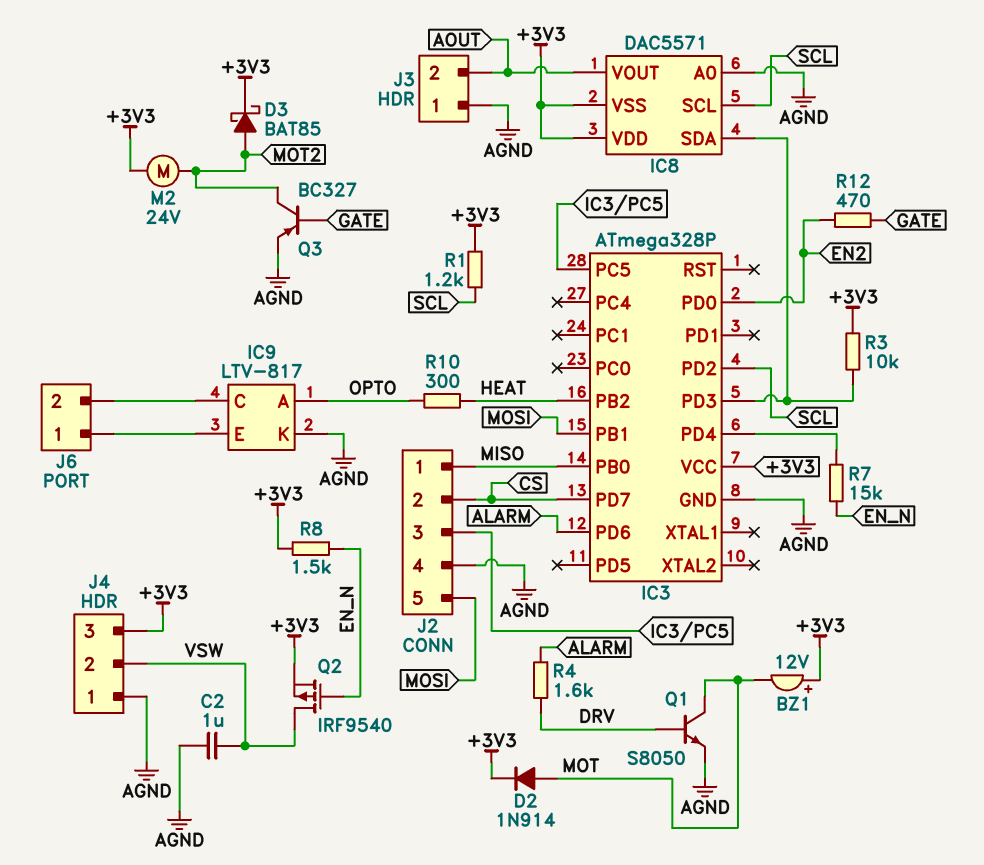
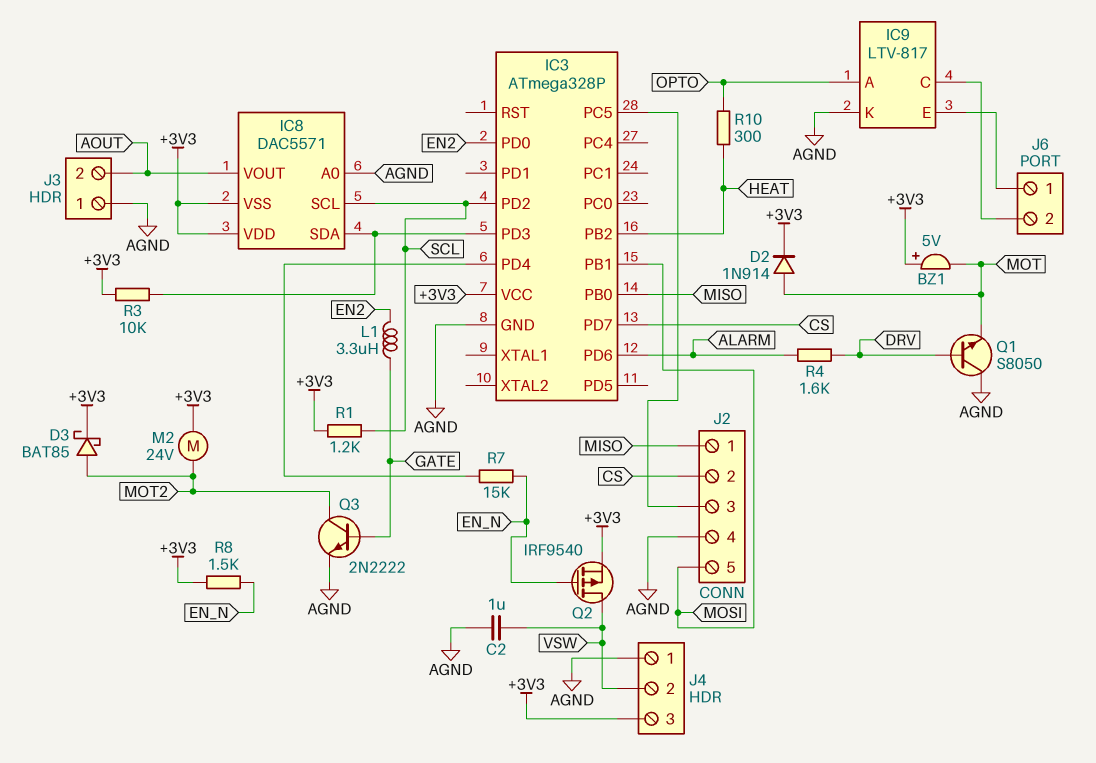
BZ1: buzzer 12V (plus +3V3, minus MOT) -> buzzer 5V (plus +3V3, minus MOT)
L1: none -> 3.3uH (EN2, GATE)
Q1: NPN S8050 (B DRV, C MOT, E AGND) -> NPN S8050 (B DRV, C AGND, E MOT)
Q3: PNP BC327 (B GATE, C MOT2, E AGND) -> NPN 2N2222 (B GATE, C MOT2, E AGND)
R12: 470 (EN2, GATE) -> none

